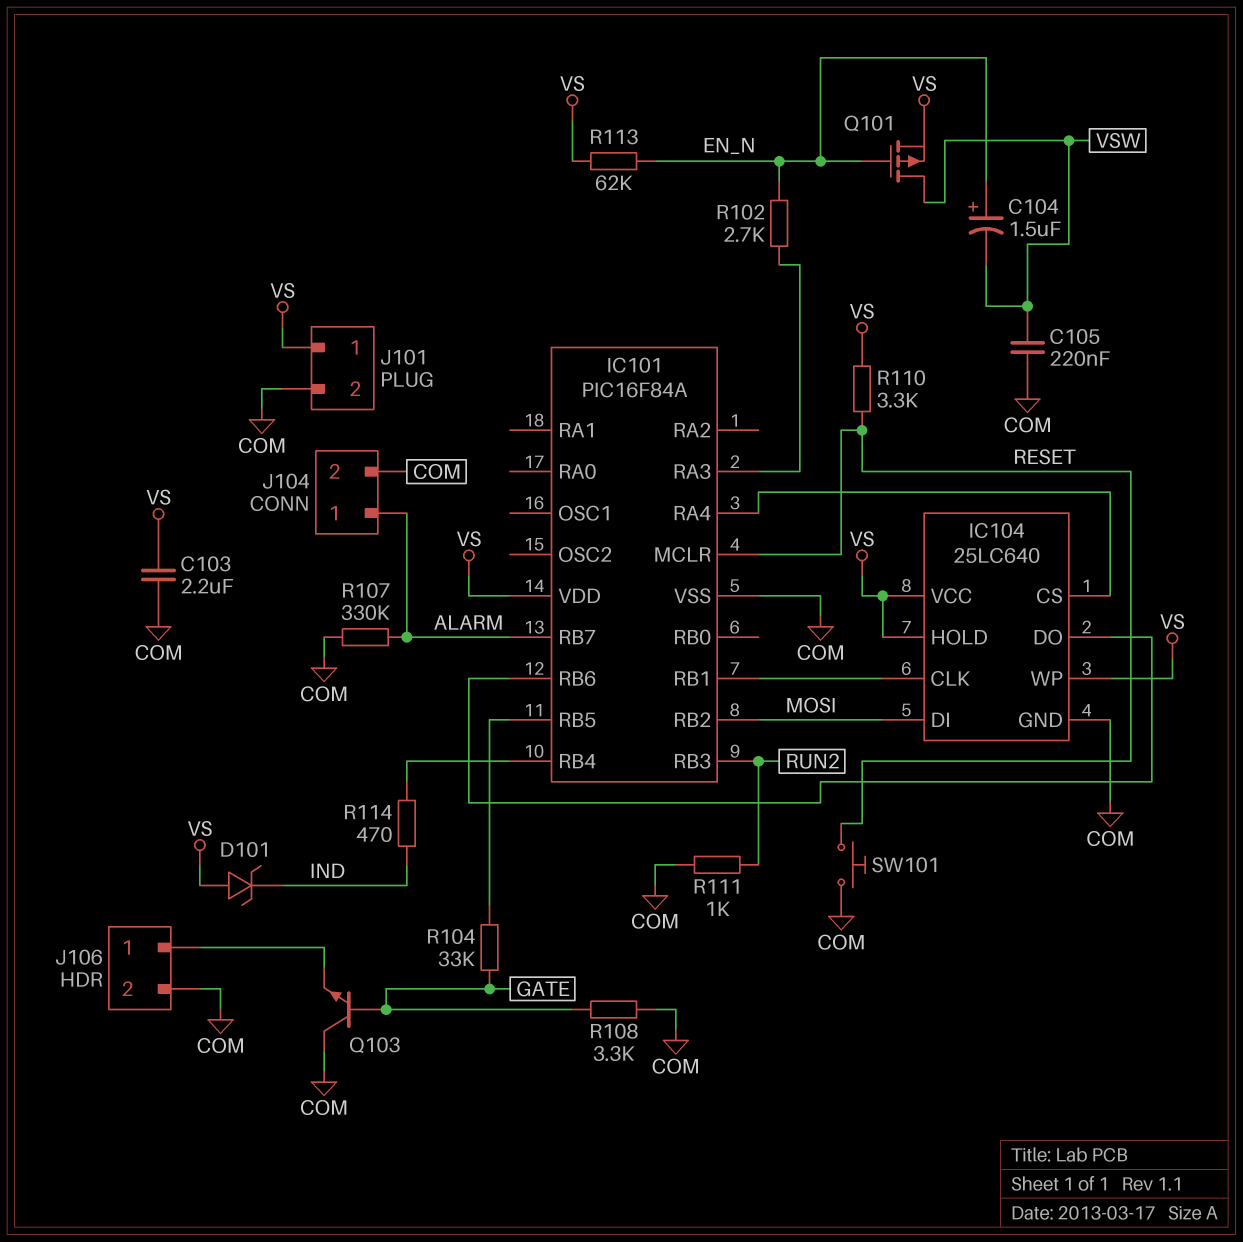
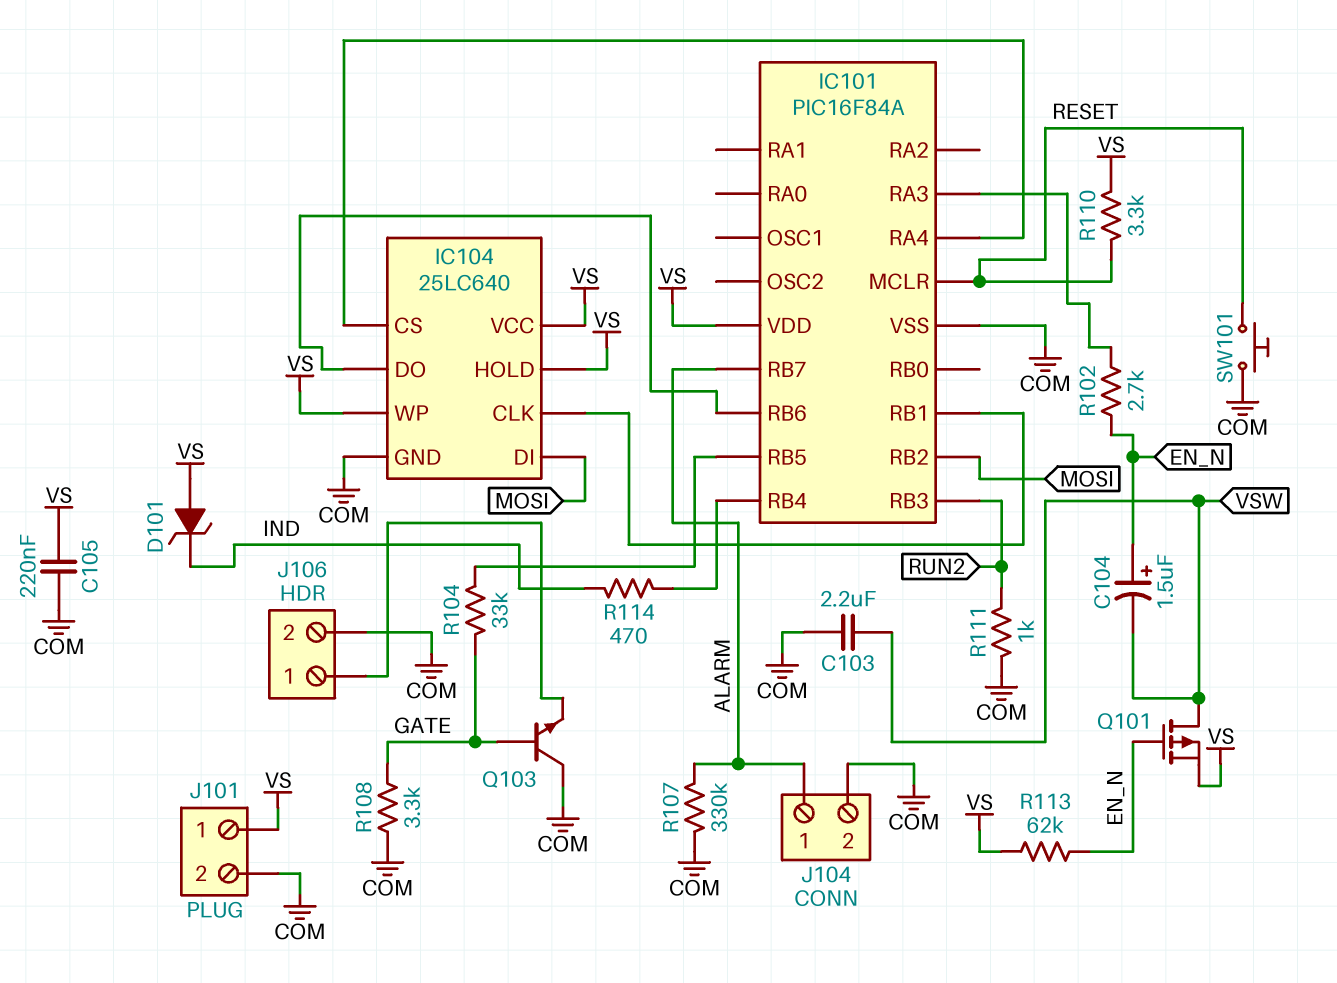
C103: 2.2uF (COM, VS) -> 2.2uF (COM, VSW)
C105: 220nF (COM, VSW) -> 220nF (COM, VS)

